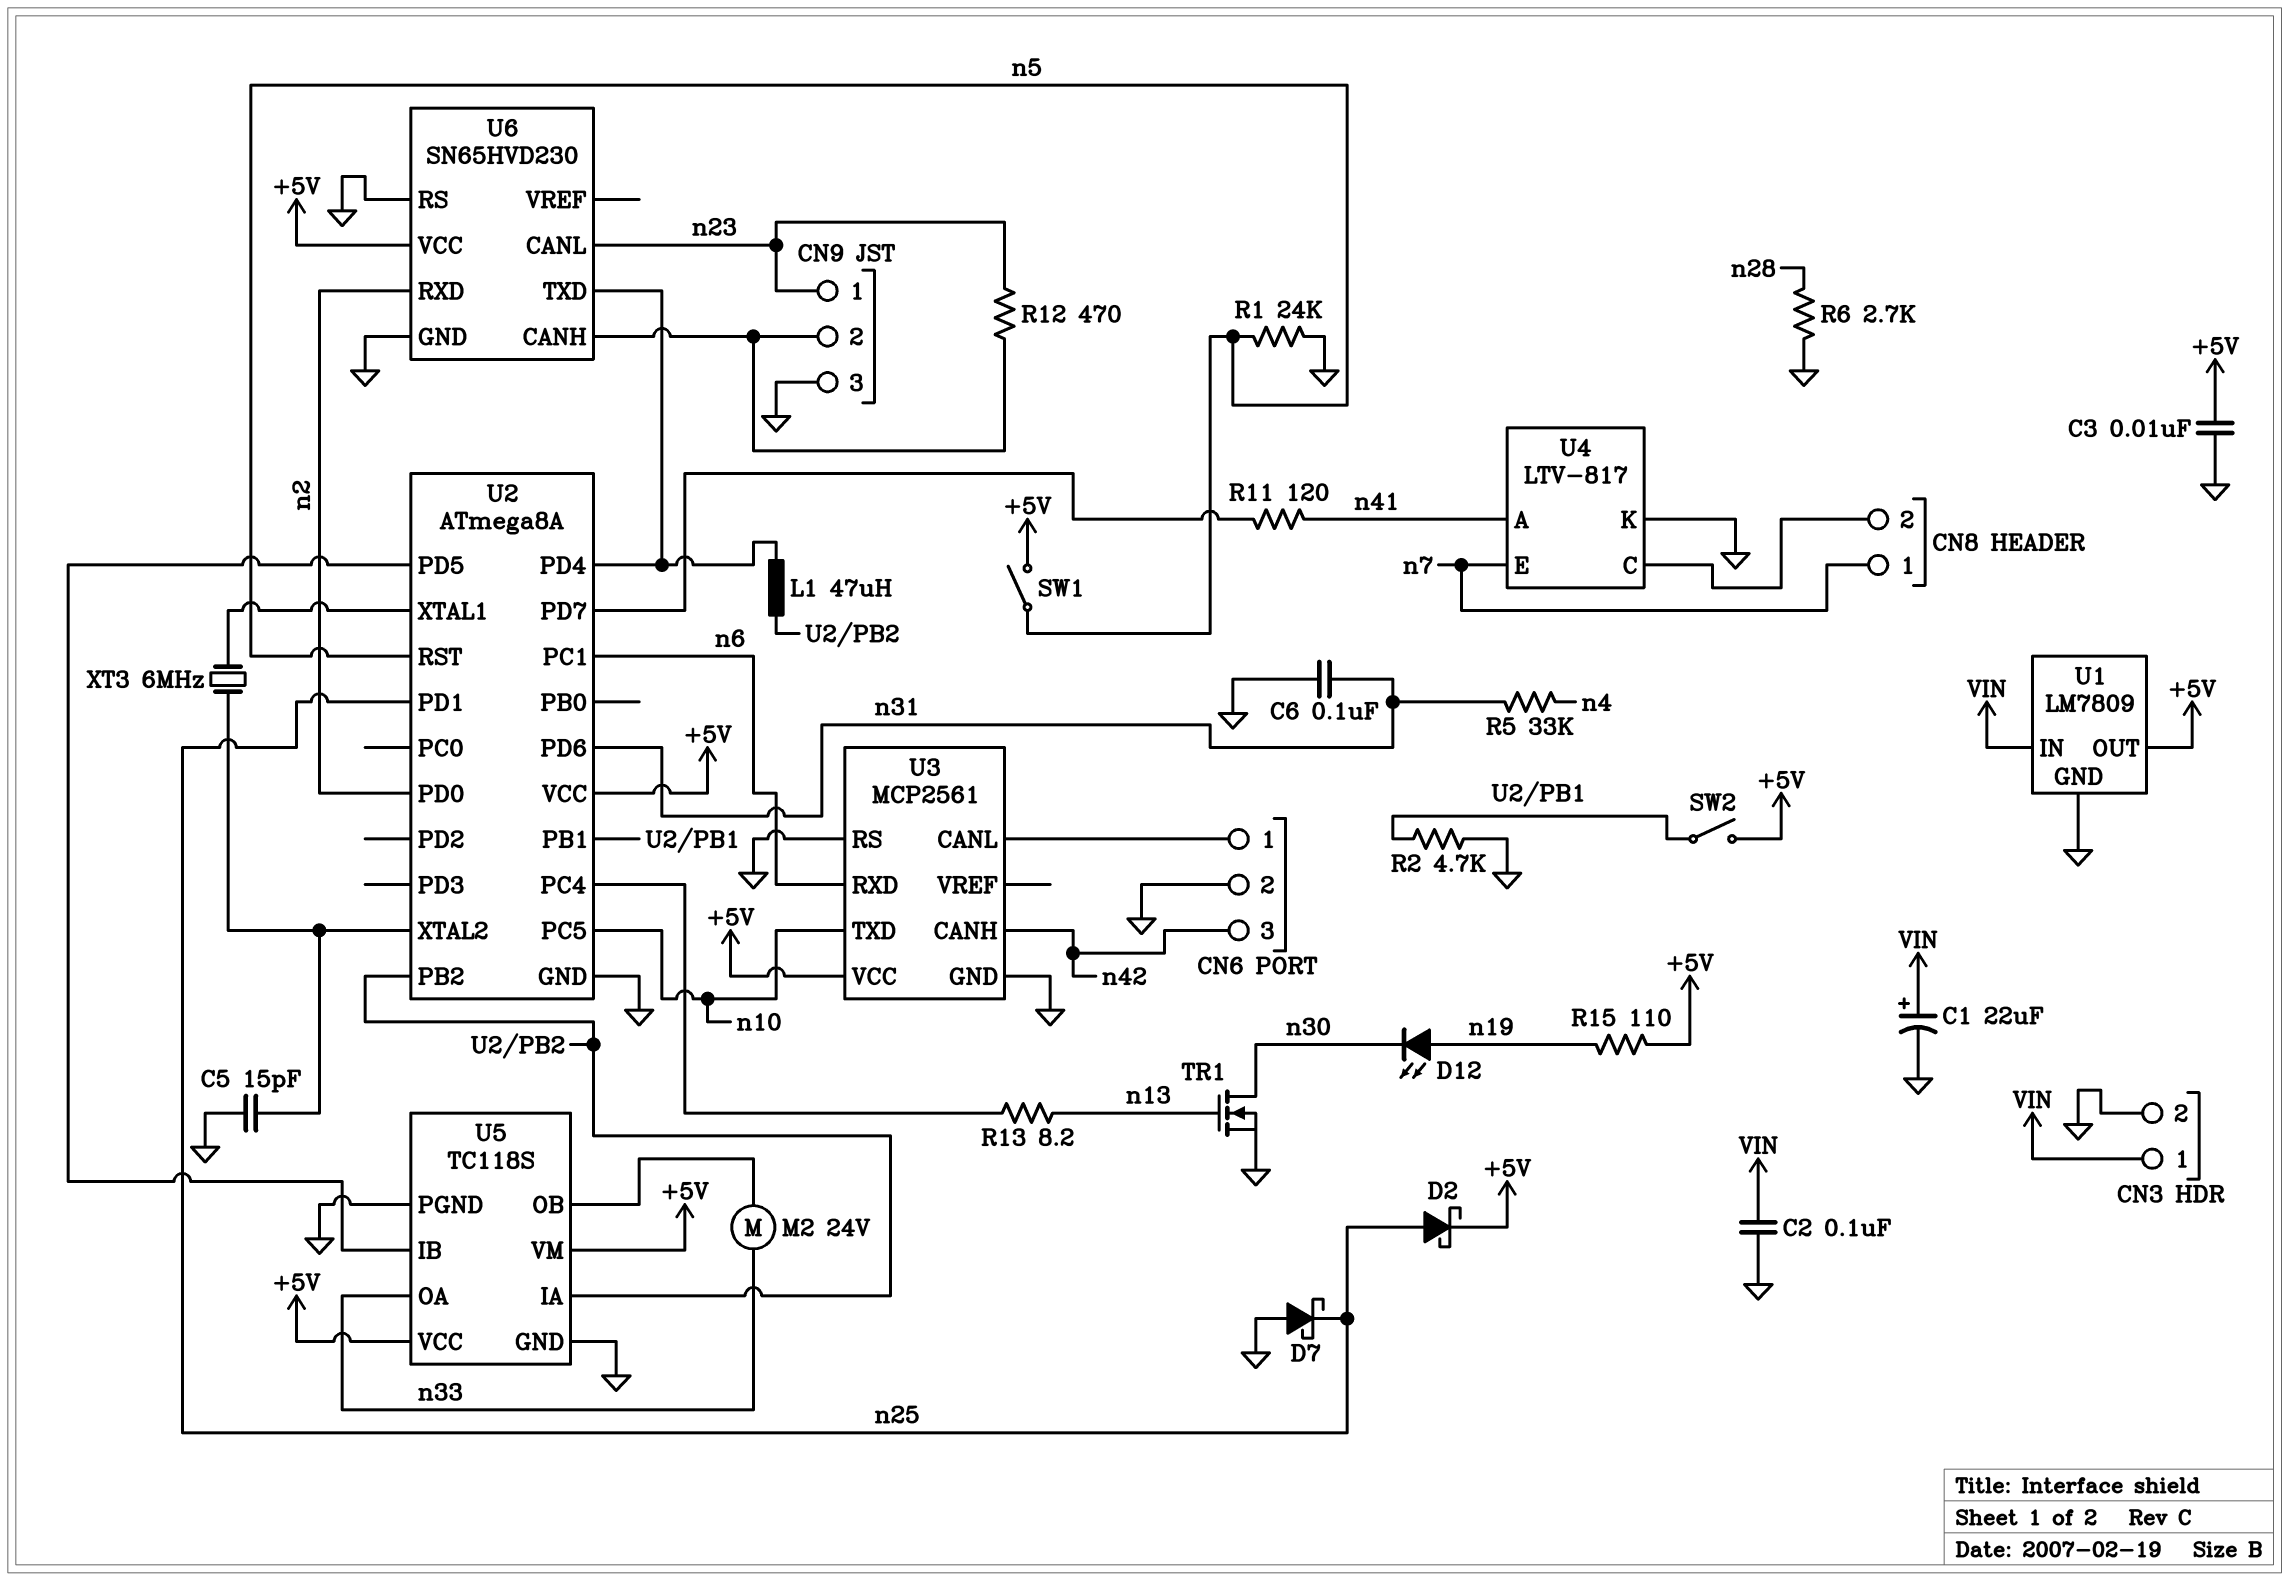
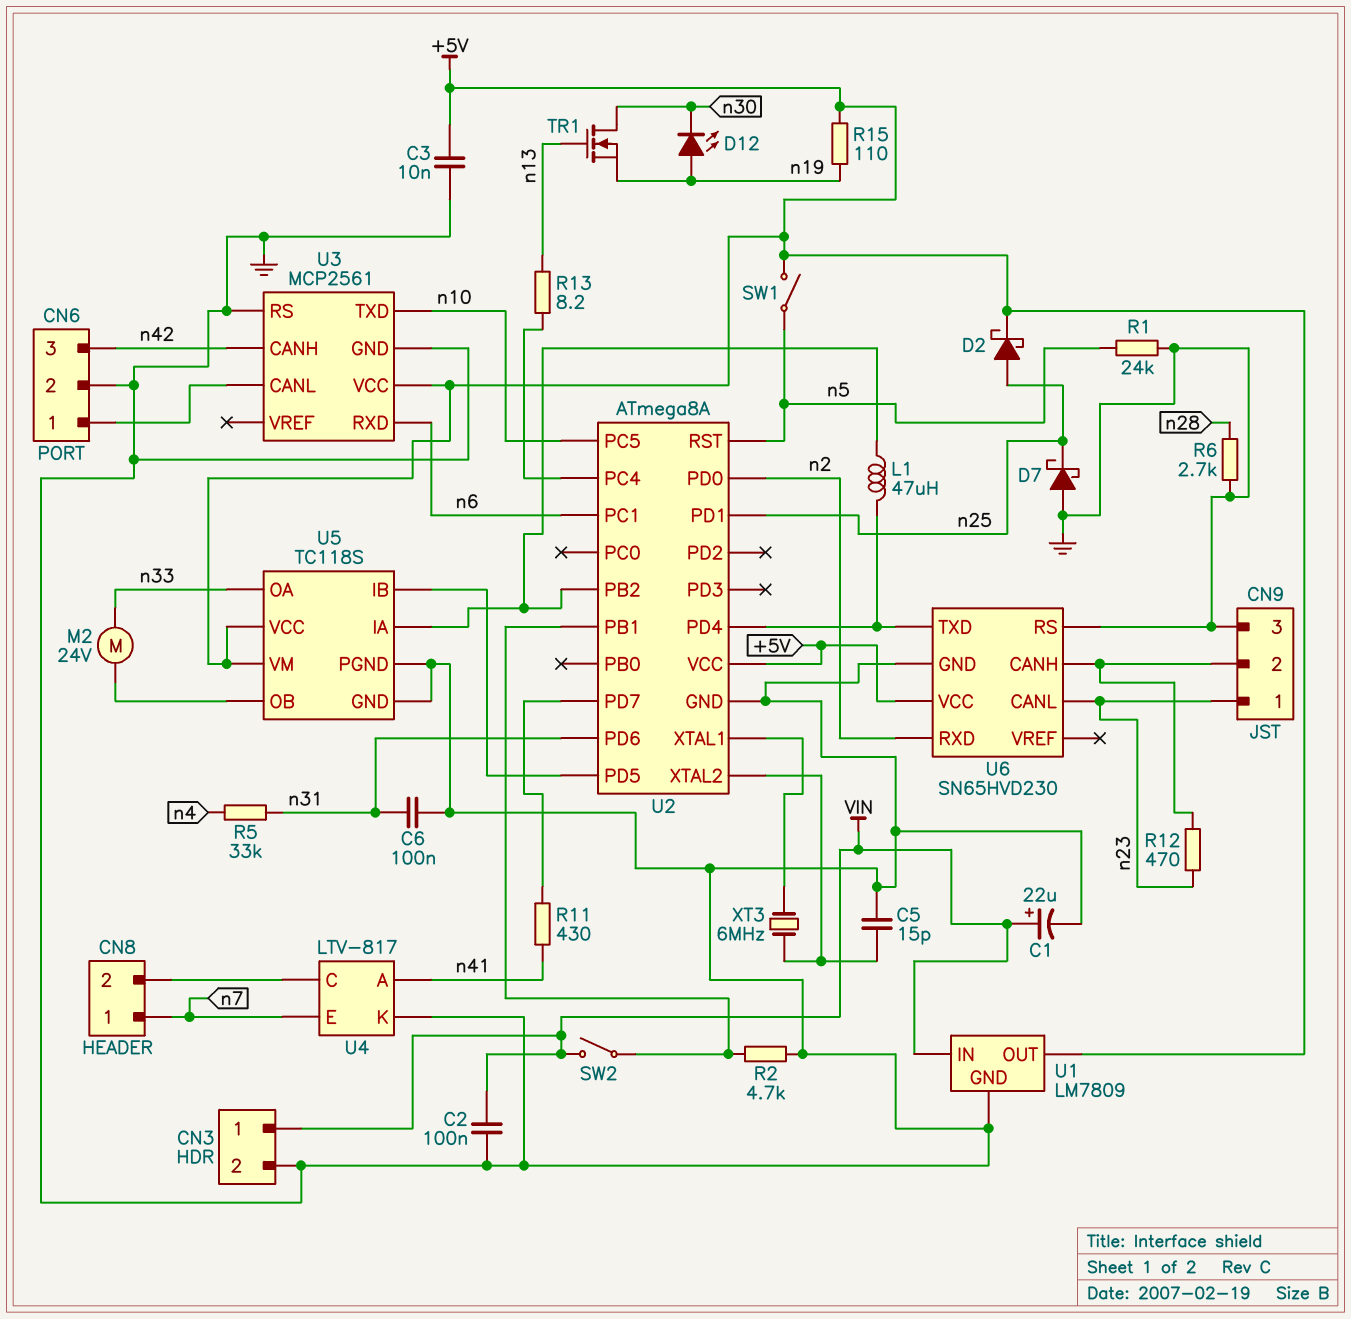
R11: 120 (U2/PD7, n41) -> 430 (U2/PD7, n41)
SW2: switch (+5V, U2/PB1) -> switch (U2/PB1, VIN)
TR1: NMOS (G n13, D n30, S GND) -> NMOS (G n13, D n30, S n19)

